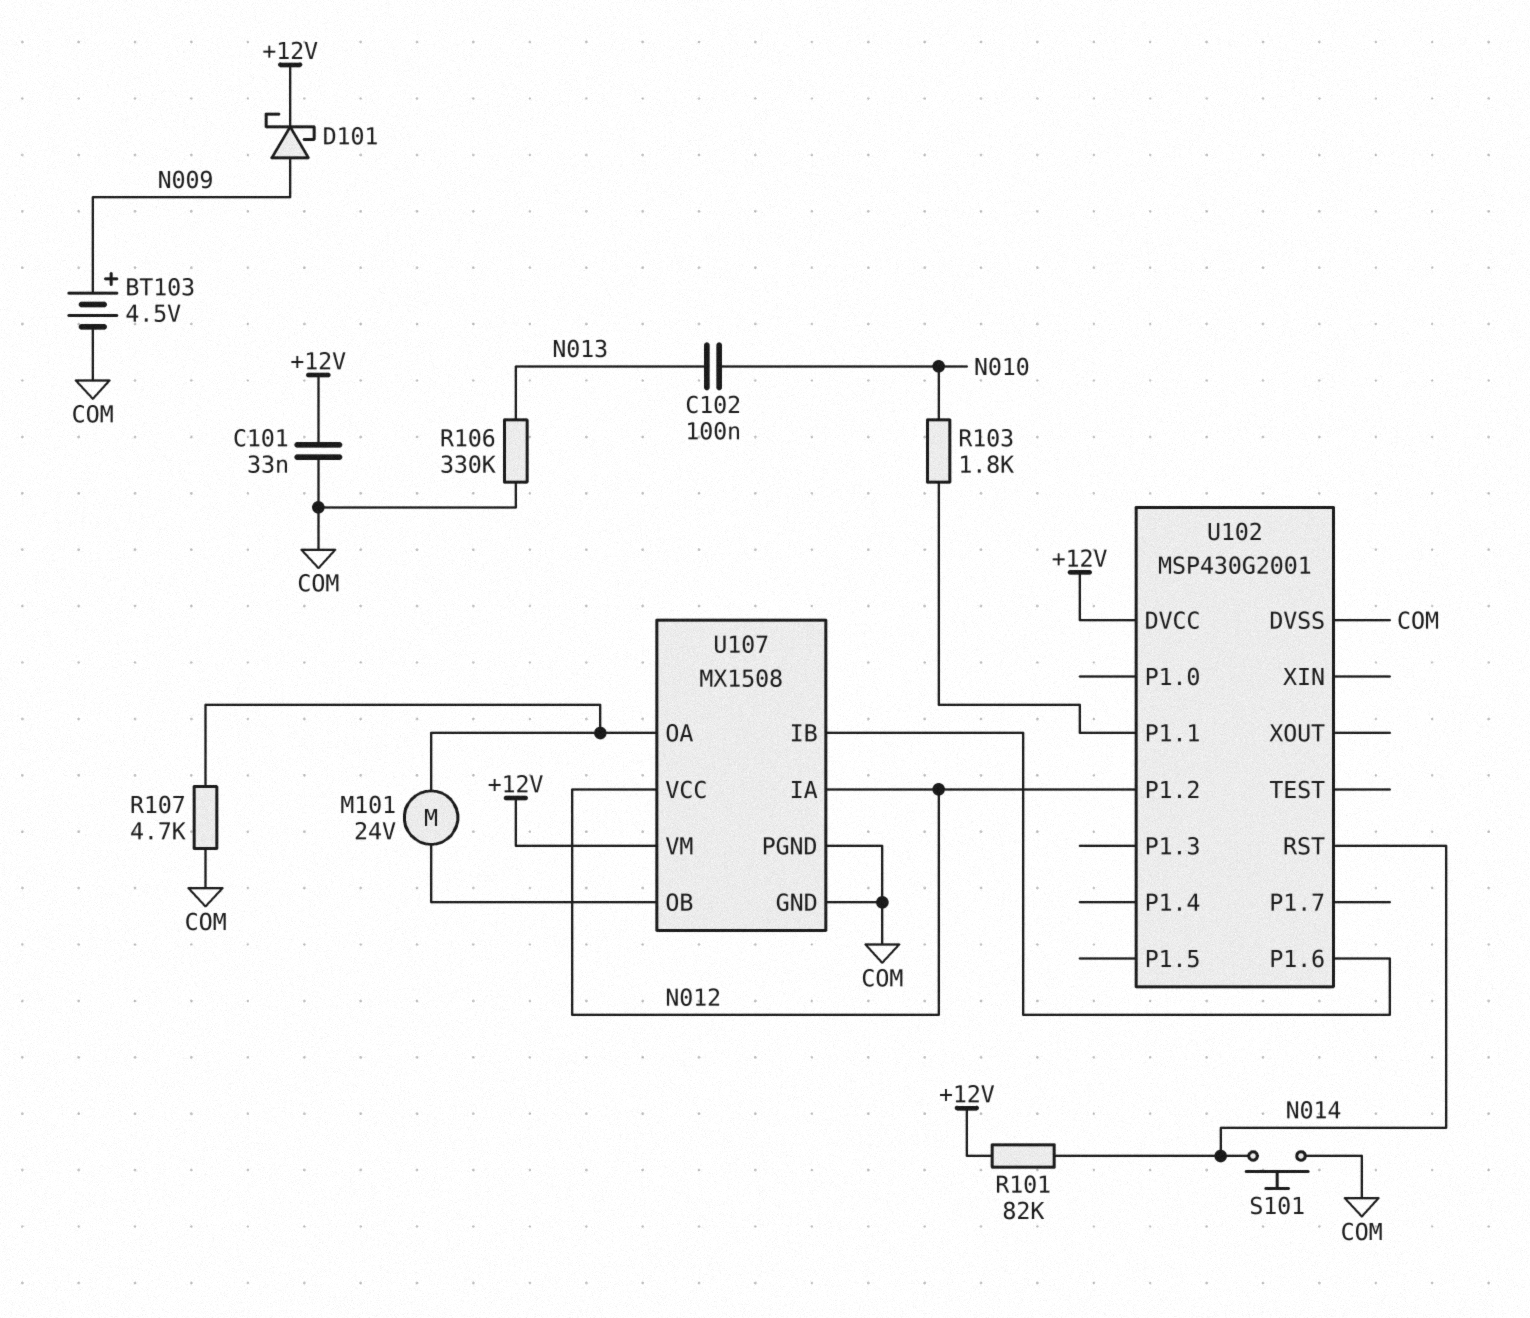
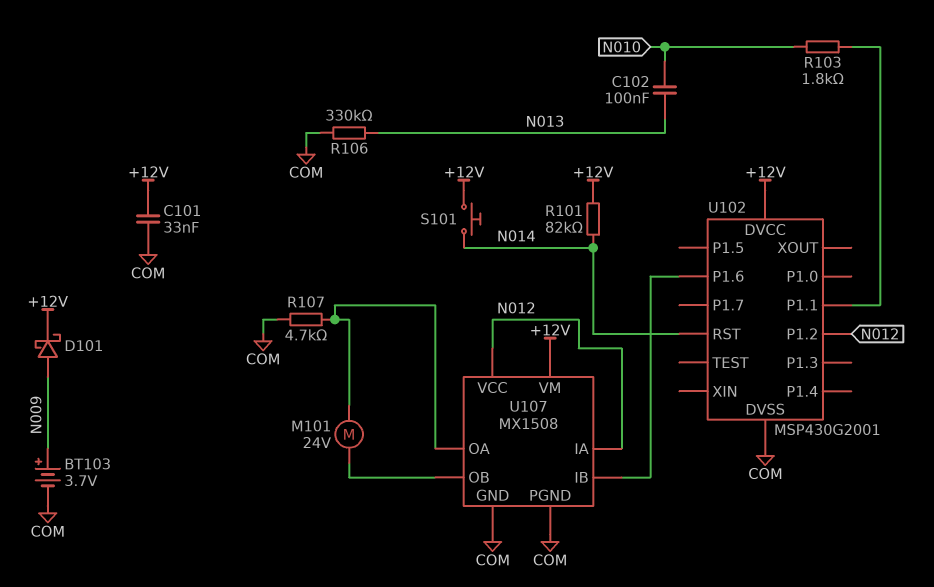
BT103: 4.5V (plus N009, minus COM) -> 3.7V (plus N009, minus COM)
S101: button (COM, N014) -> button (+12V, N014)

